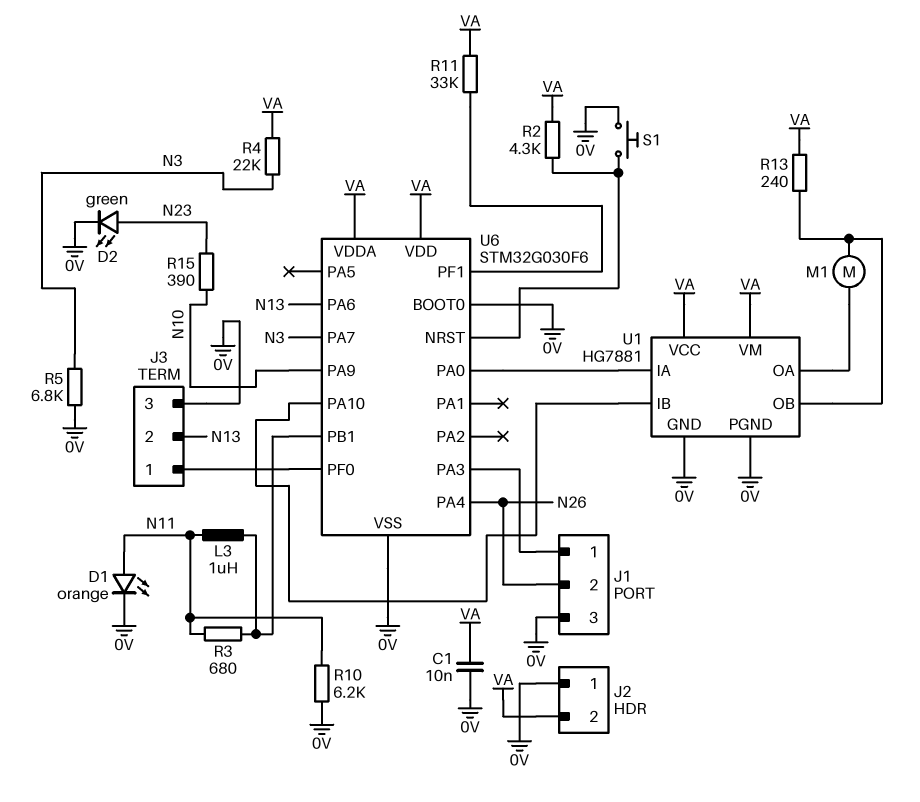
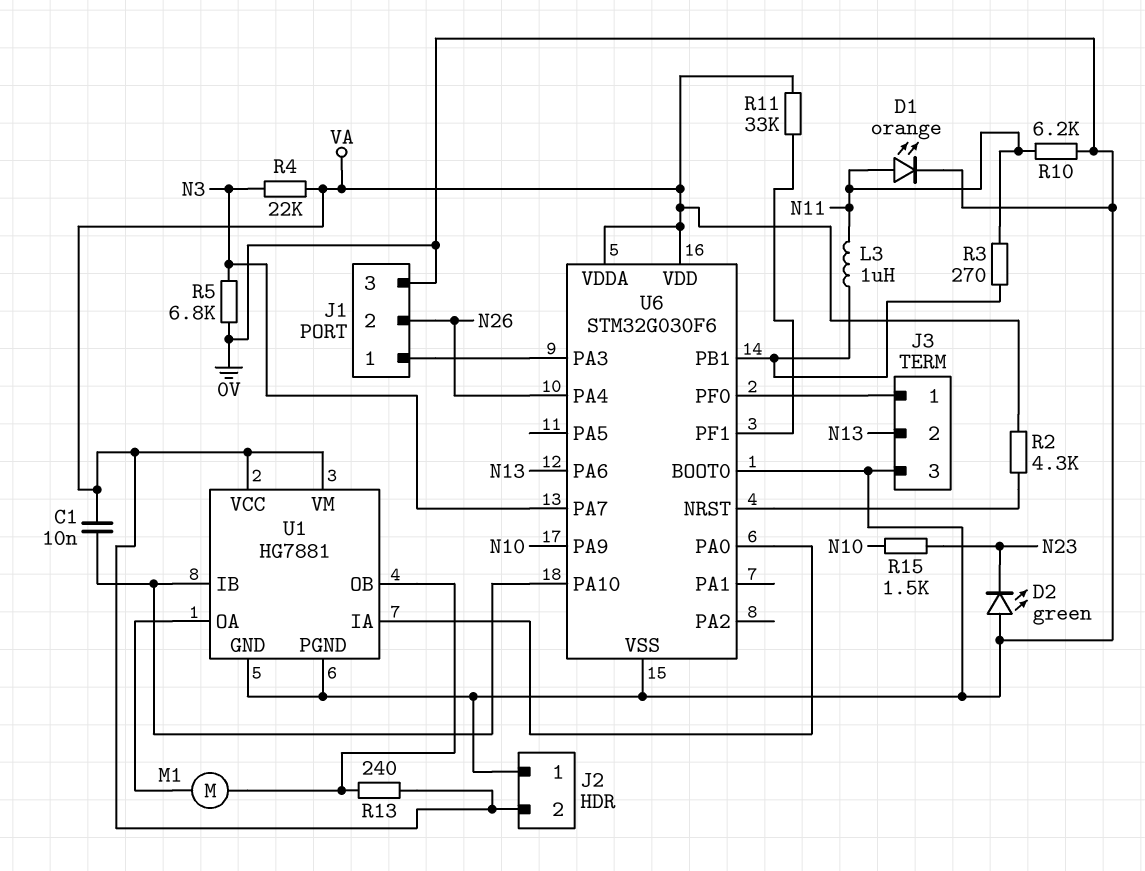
C1: 10nF (0V, VA) -> 10nF (U1/IB, VA)
D2: LED green (A N23, K 0V) -> LED green (A 0V, K N23)
R3: 680 (N11, U6/PB1) -> 270 (N11, U6/PB1)
R15: 390 (N10, N23) -> 1.5k (N10, N23)
S1: button (0V, U6/NRST) -> none

